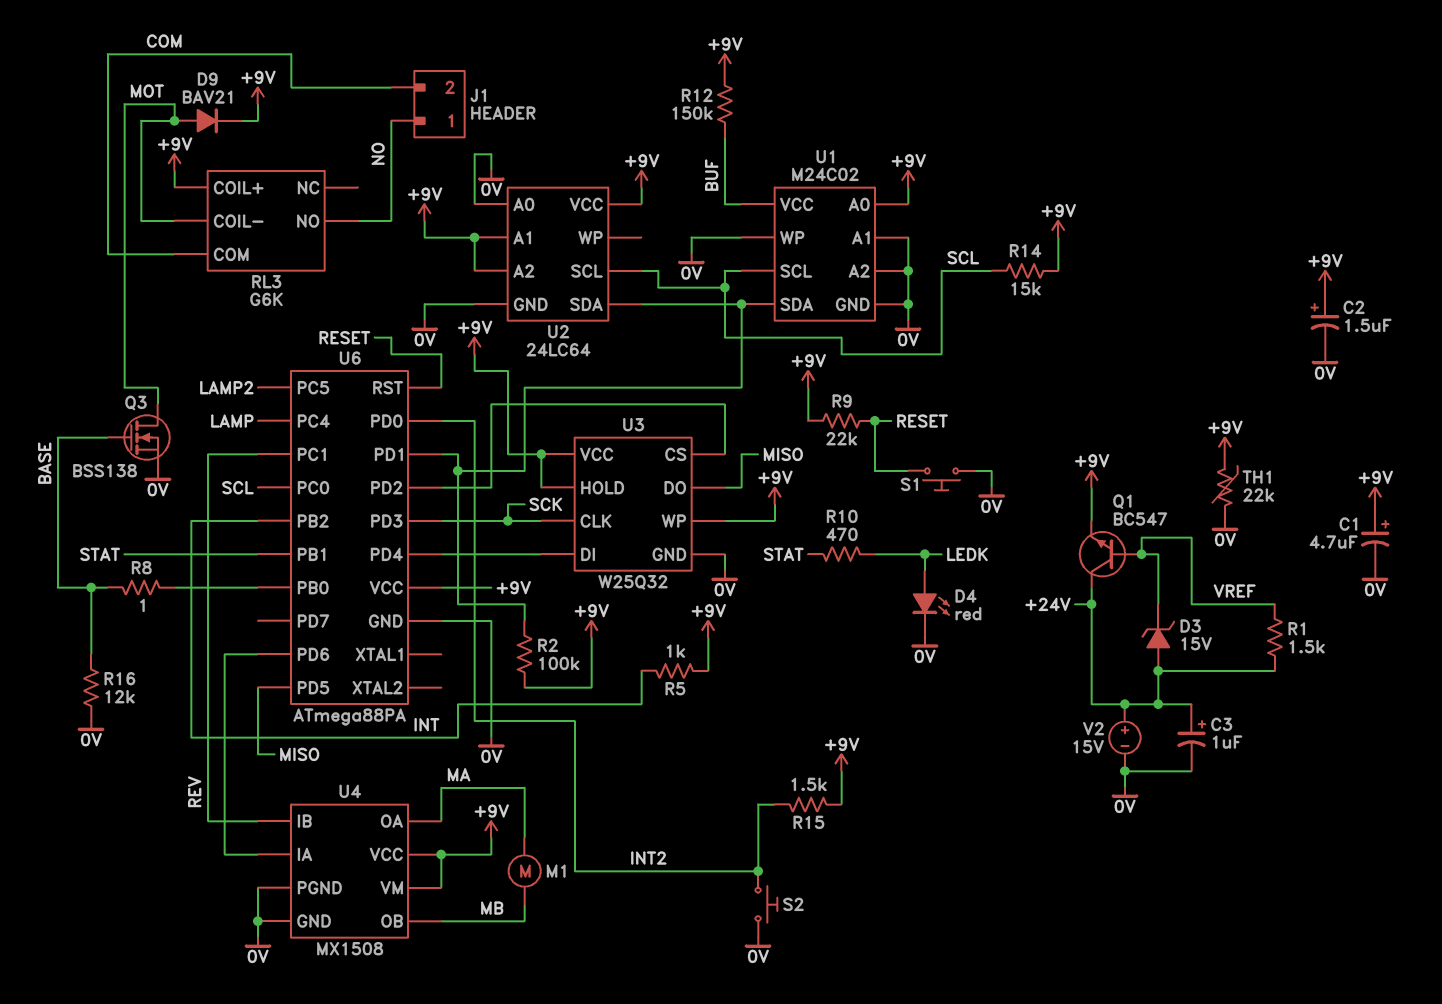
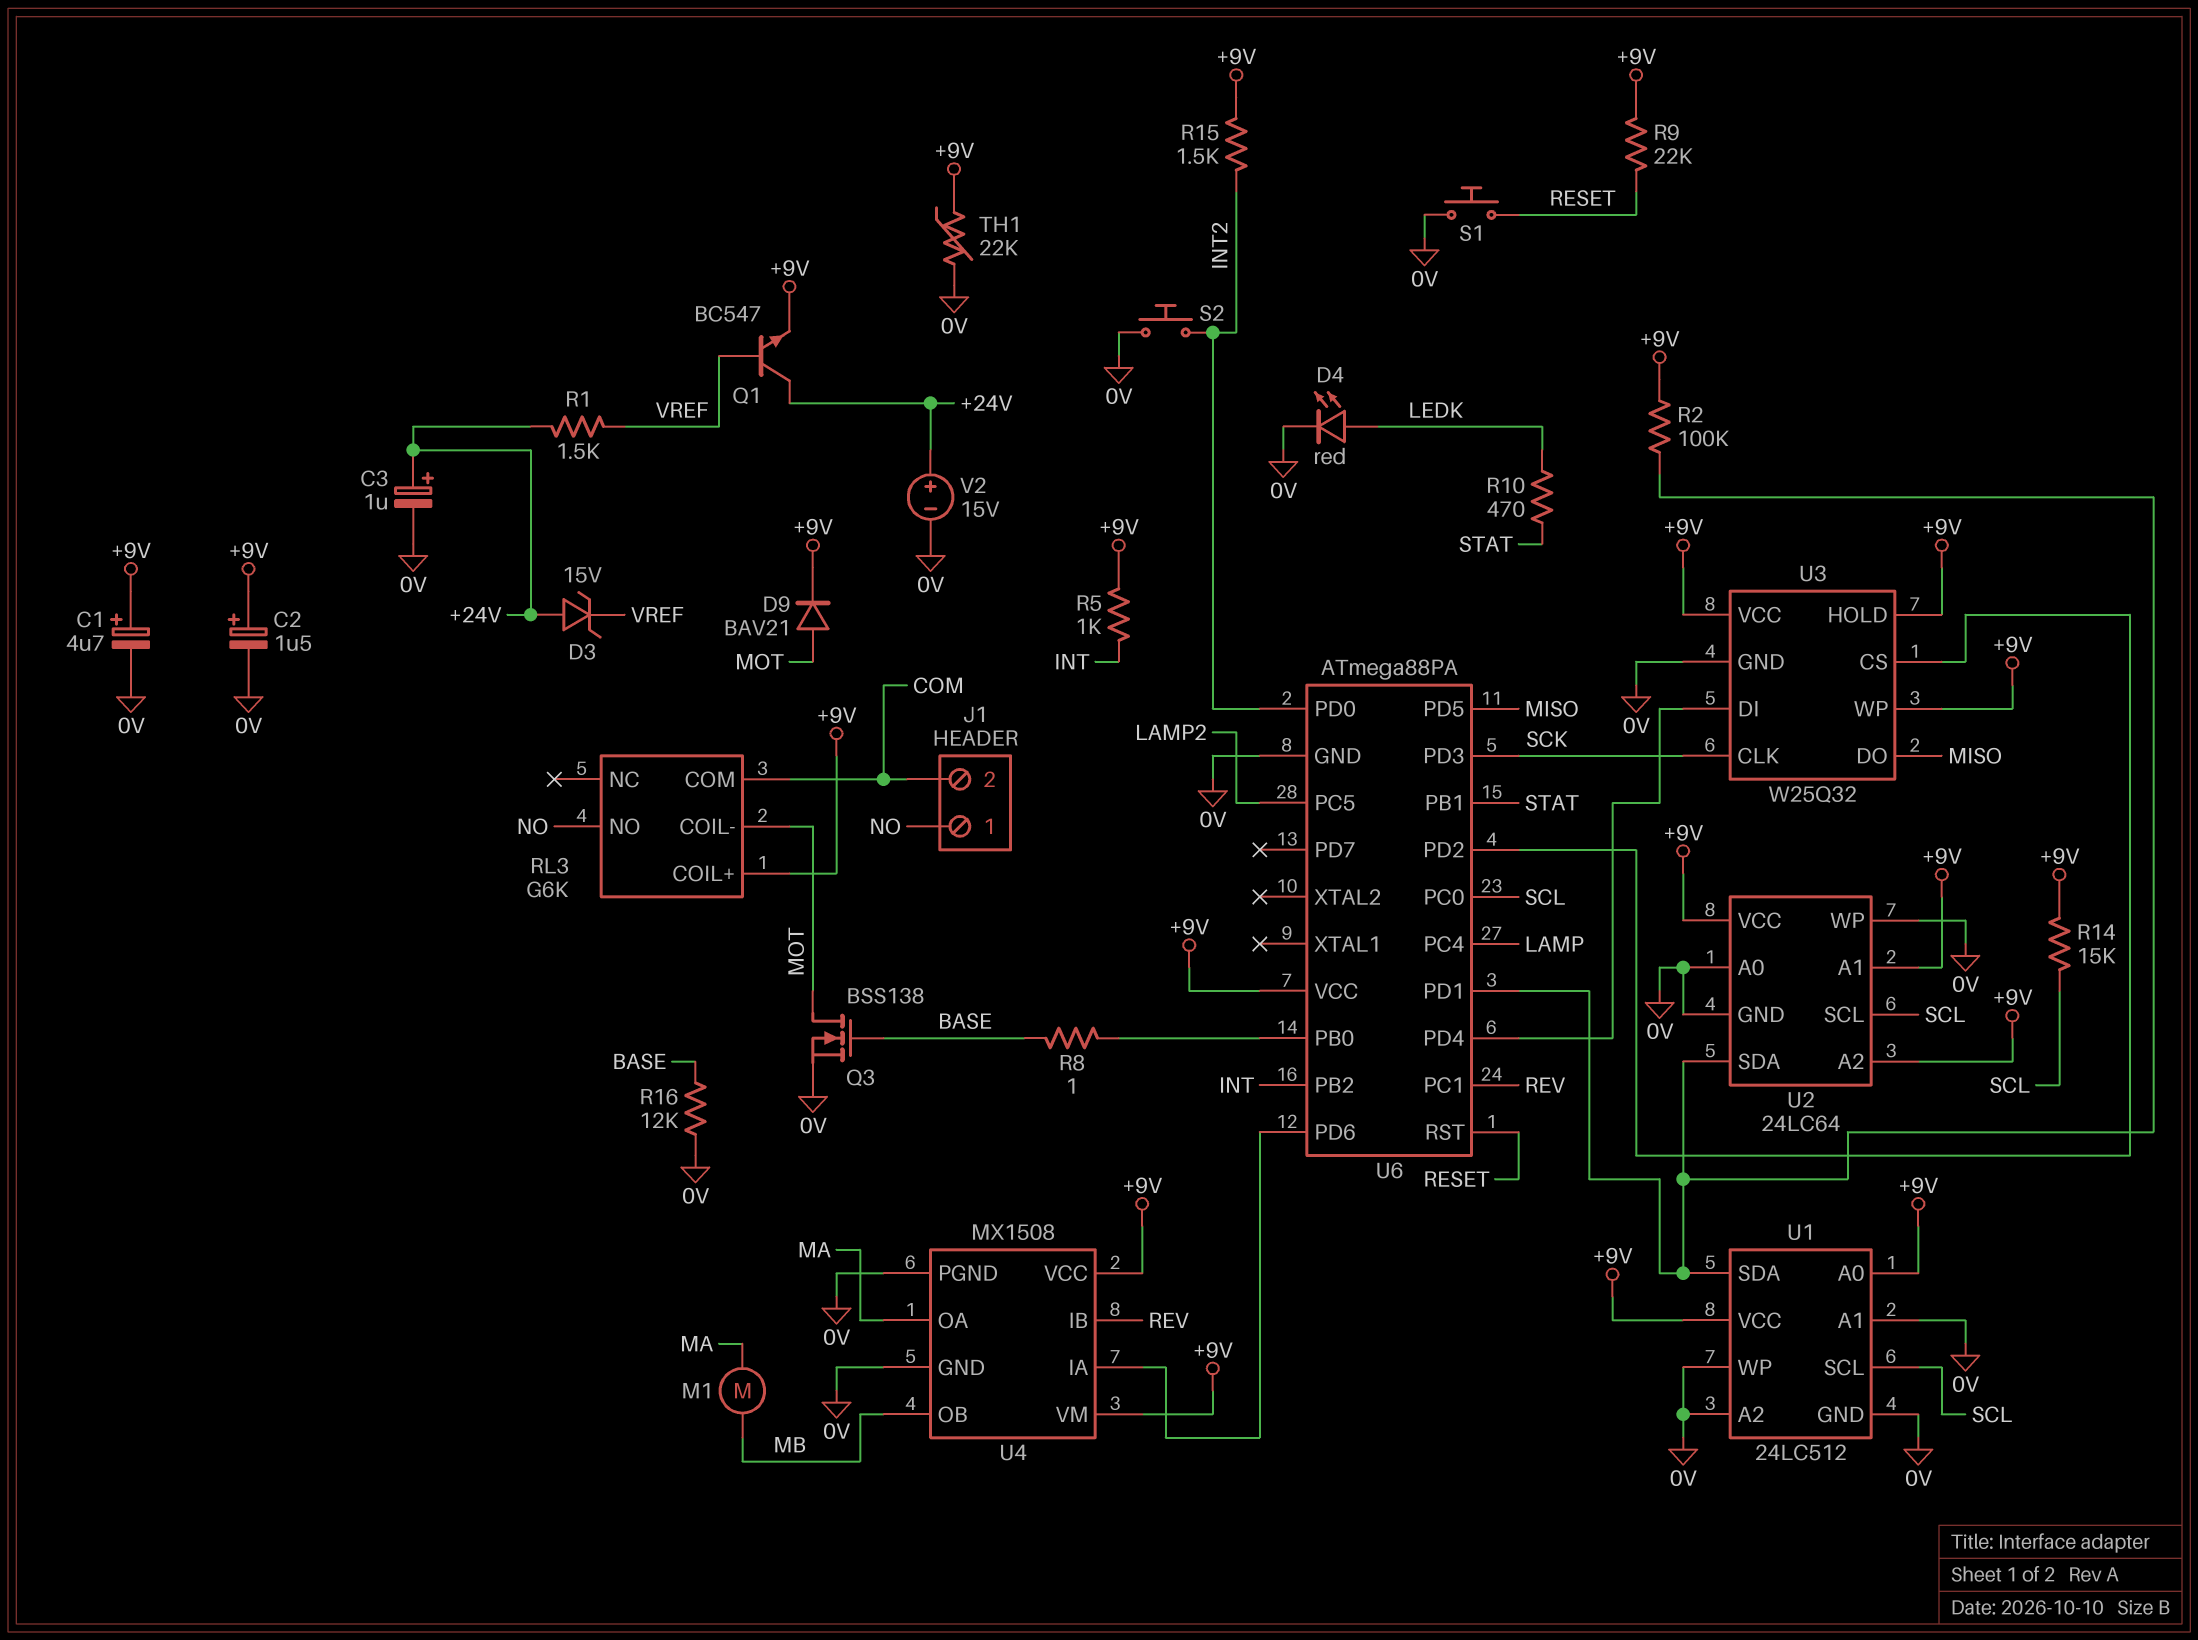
R12: 150k (+9V, BUF) -> none
U1: M24C02 -> 24LC512
U1 pin VCC: BUF -> +9V
U2 pin WP: none -> 0V

